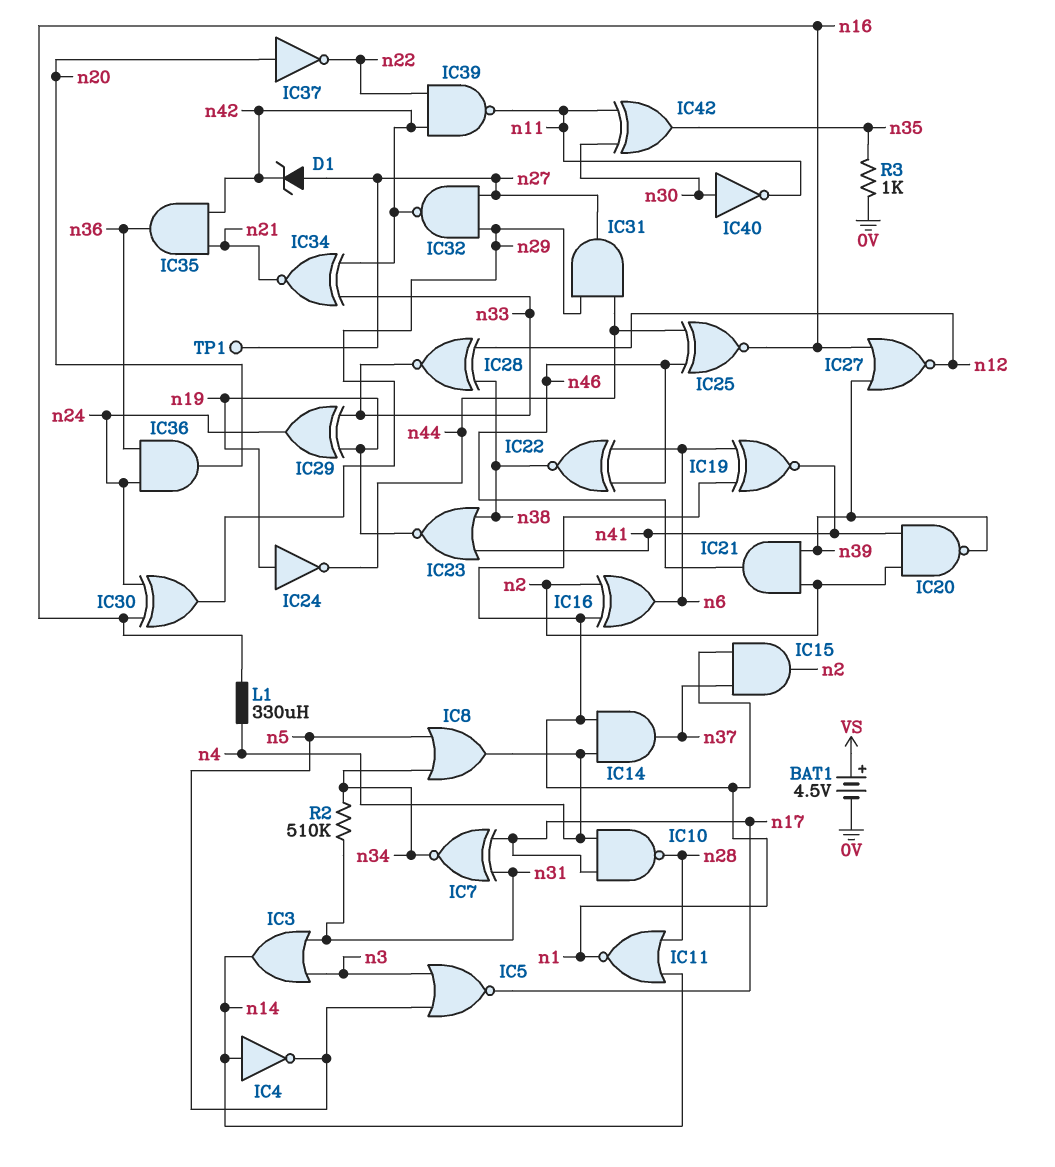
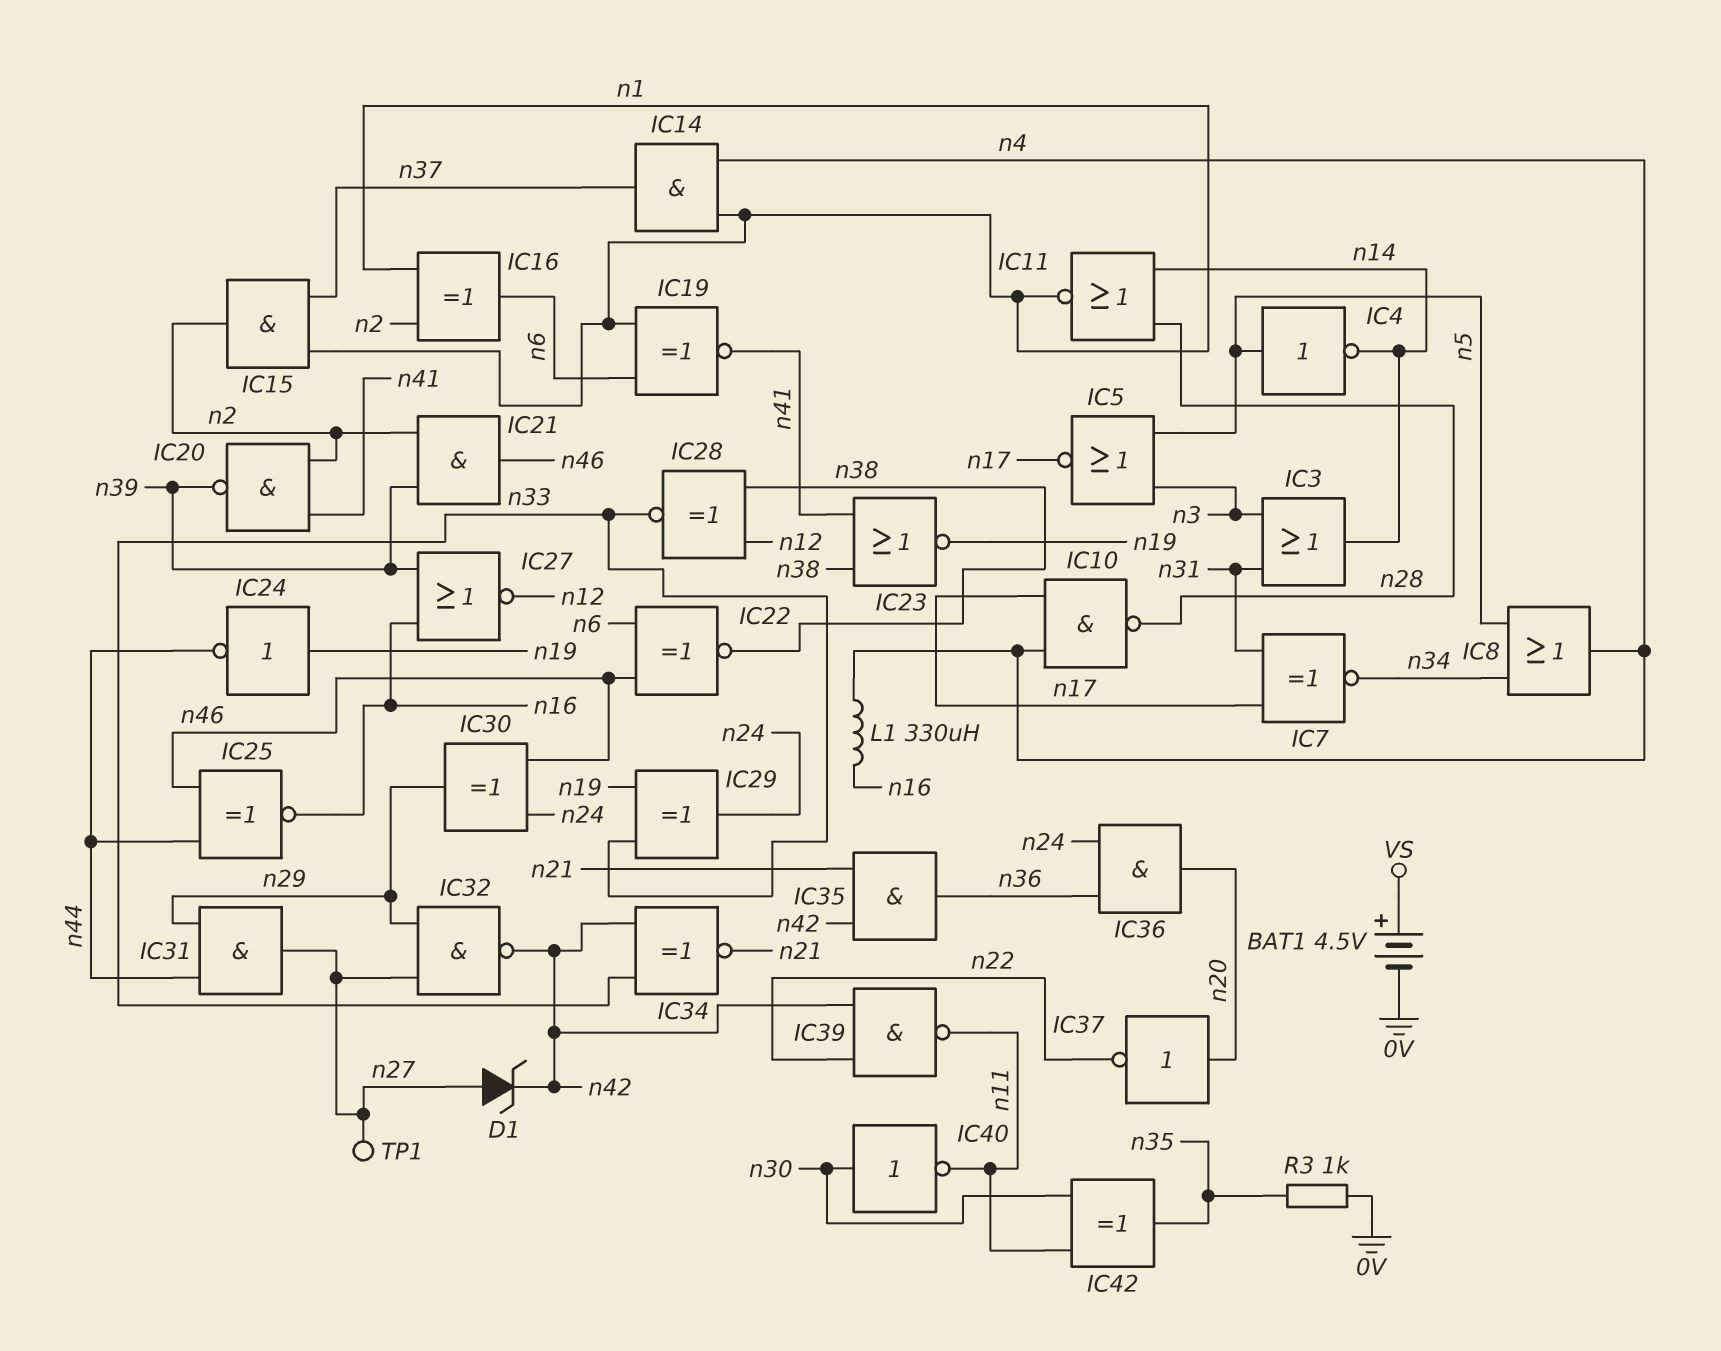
IC4: NOT (in n14, out n5) -> NOT (in n5, out n14)
IC30: XOR (in n16, in n24, out n29) -> XOR (in n24, in n46, out n29)
R2: 510k (n31, n34) -> none

